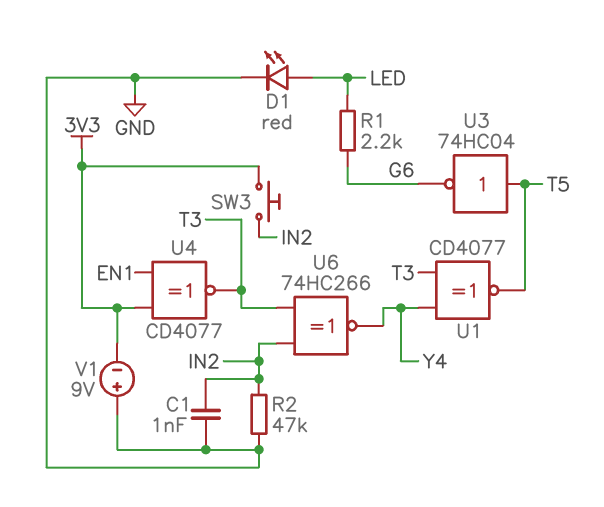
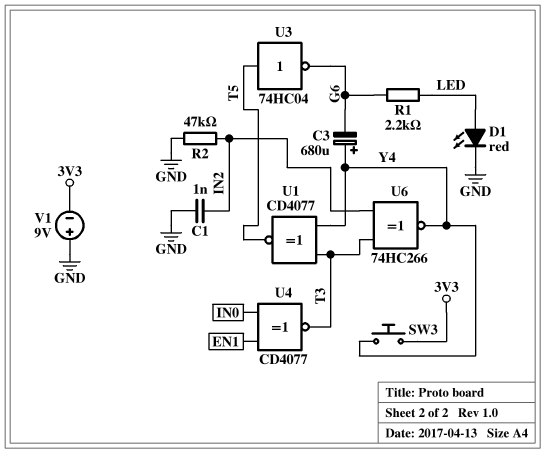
C3: none -> 680uF (plus Y4, minus G6)
SW3: button (3V3, IN2) -> button (3V3, Y4)
U4: XNOR CD4077 (in 3V3, in EN1, out T3) -> XNOR CD4077 (in EN1, in IN0, out T3)

